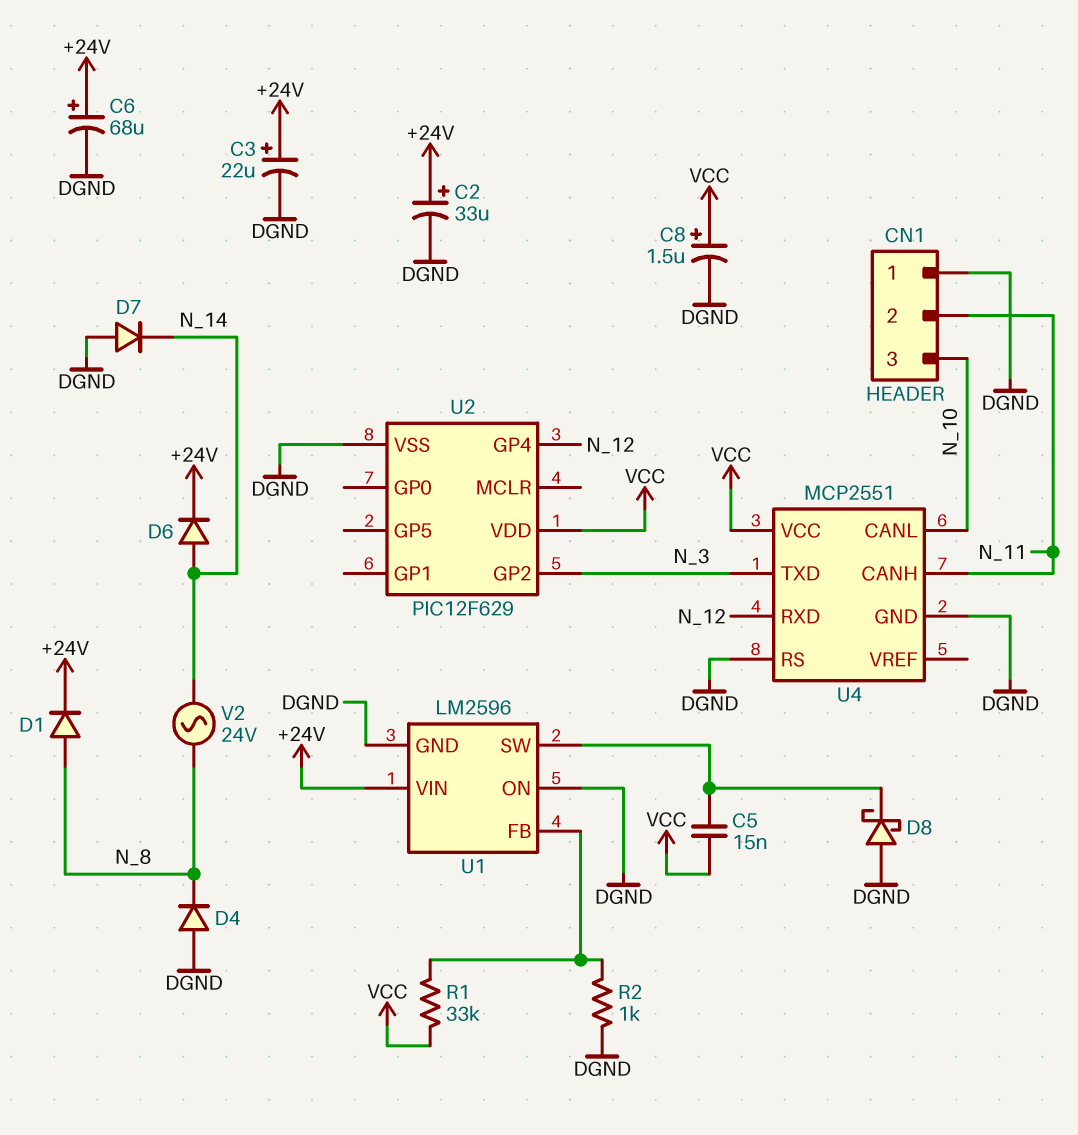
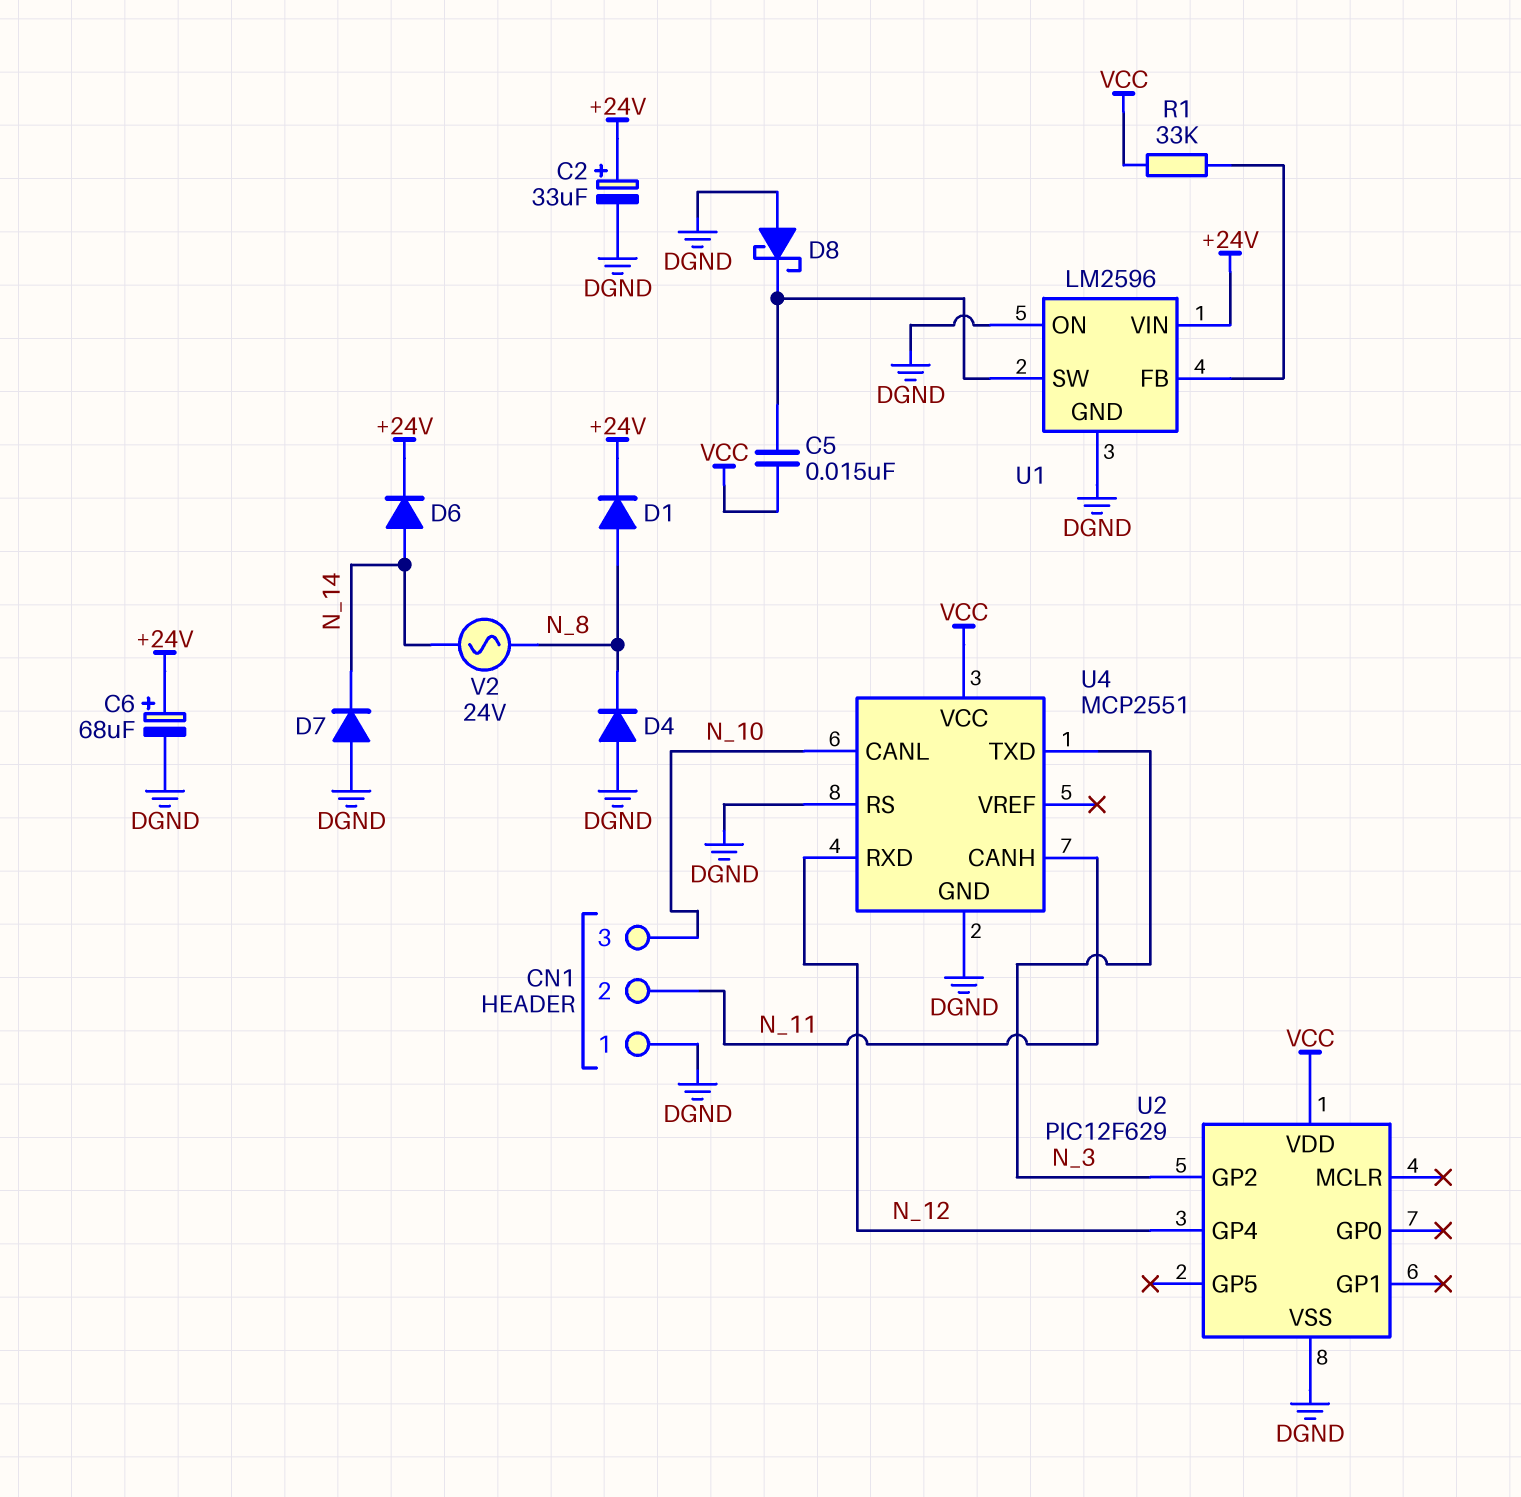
C3: 22uF (plus +24V, minus DGND) -> none
C8: 1.5uF (plus VCC, minus DGND) -> none
R2: 1k (DGND, U1/FB) -> none

